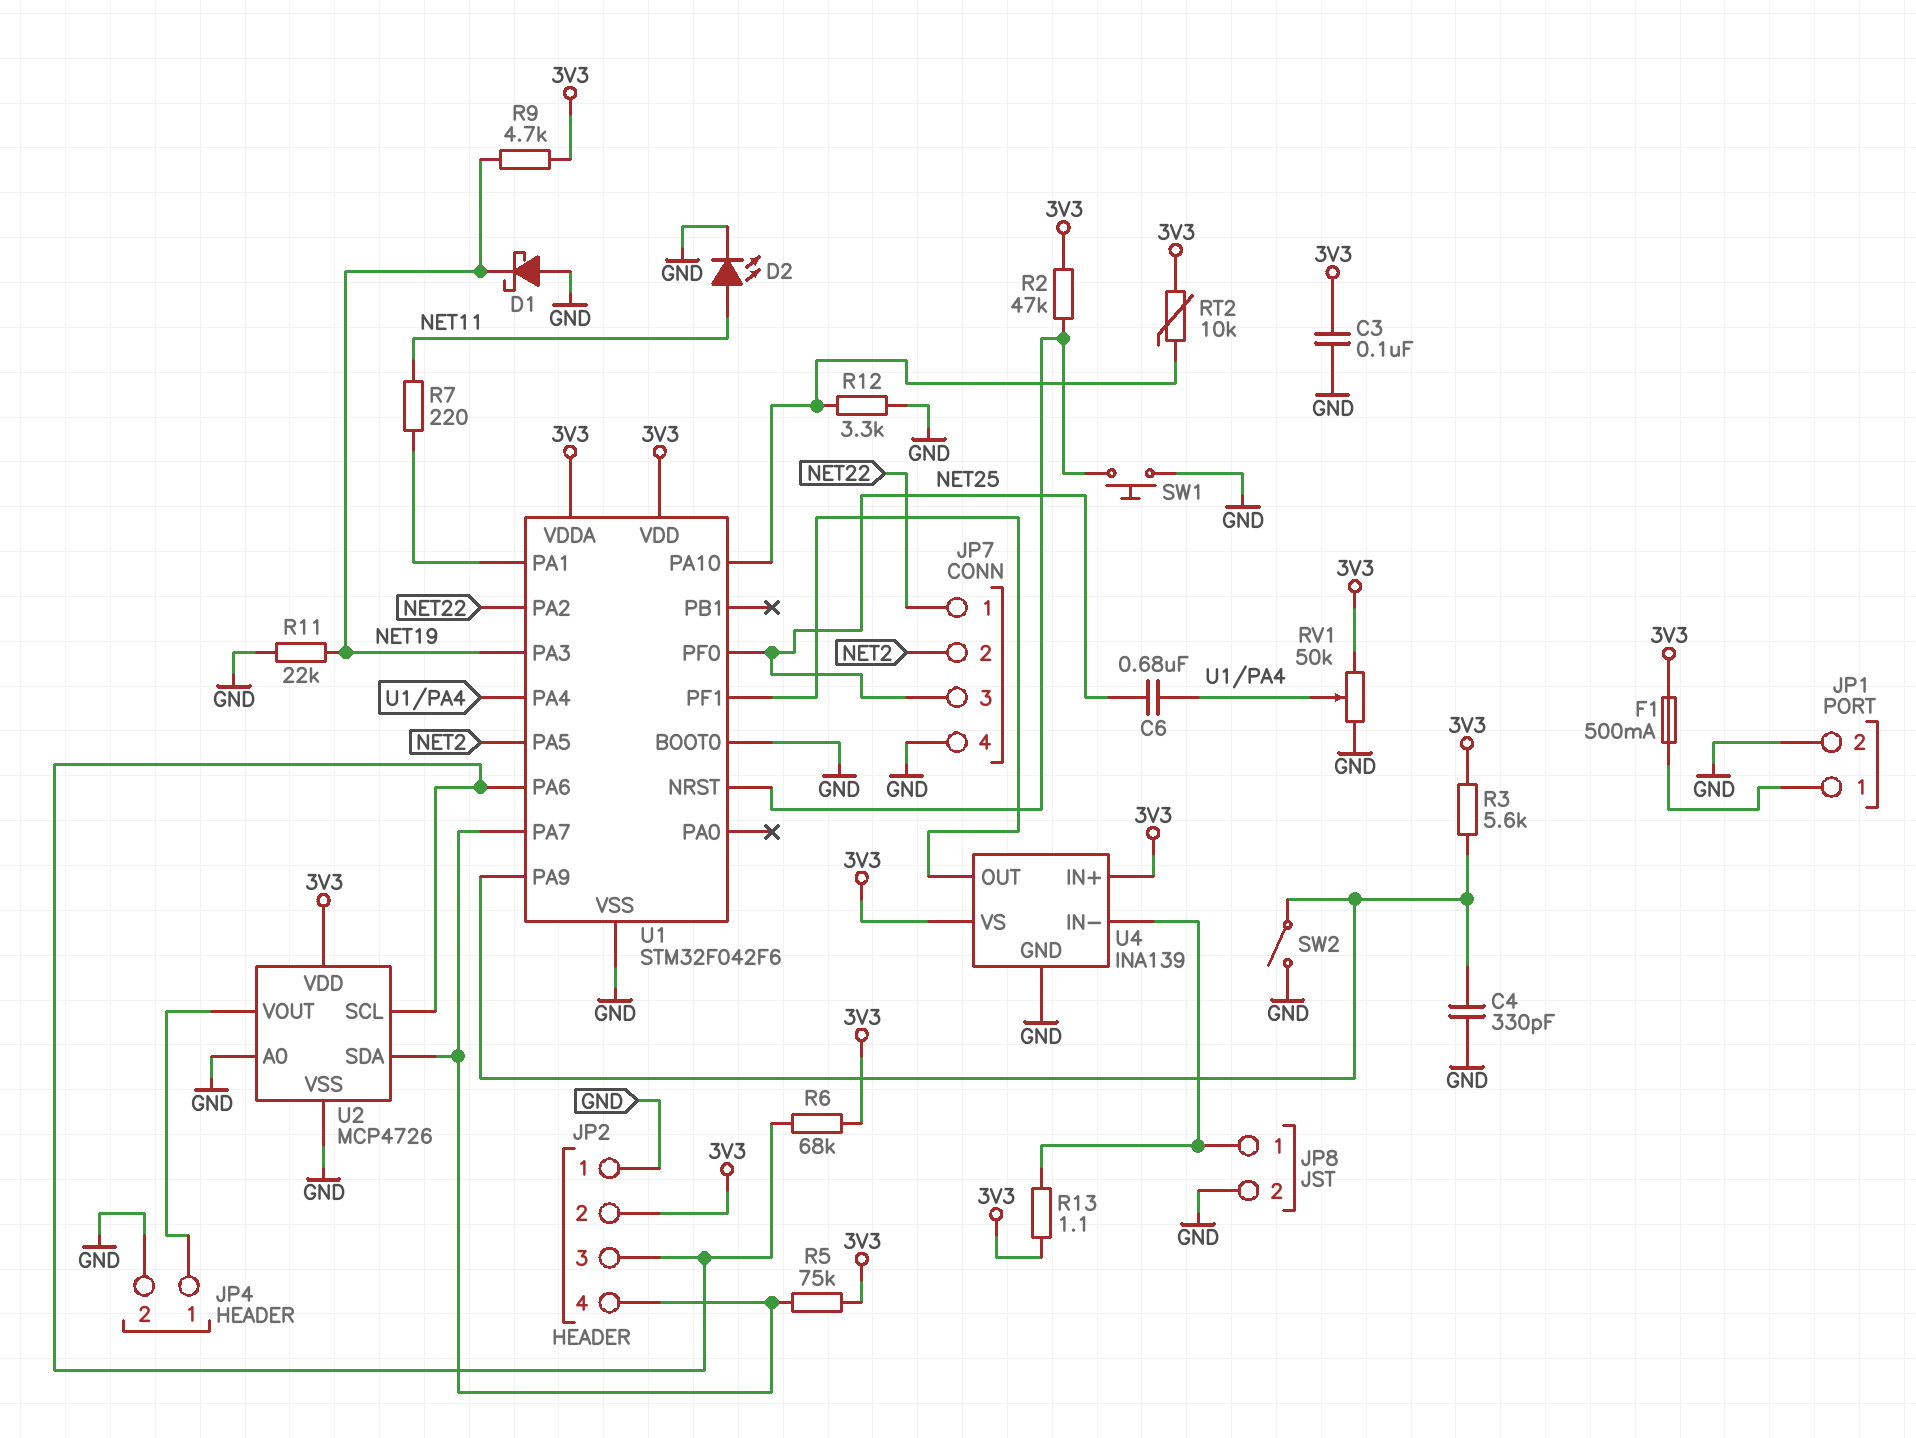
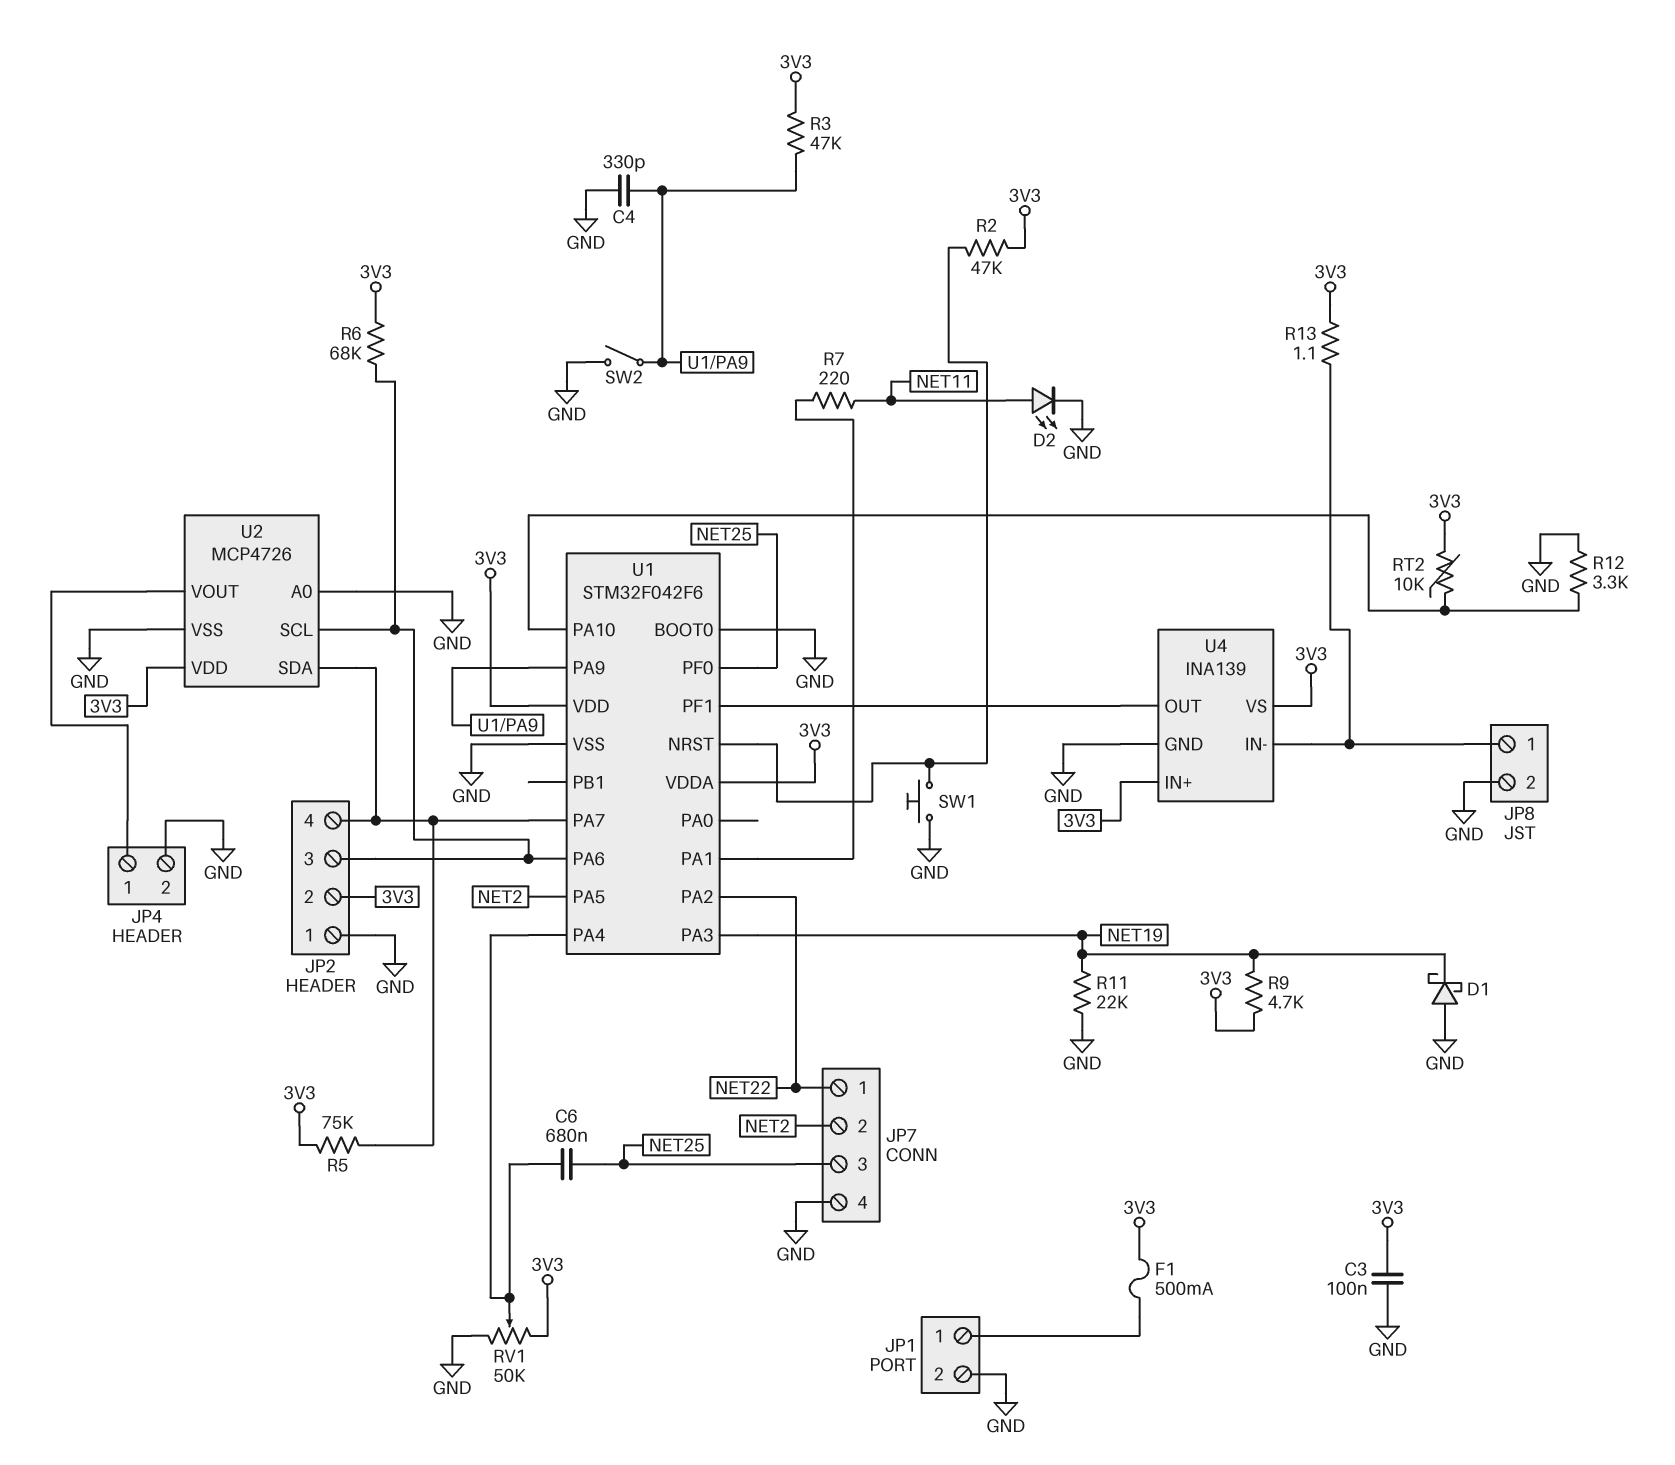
R3: 5.6k (3V3, U1/PA9) -> 47k (3V3, U1/PA9)

